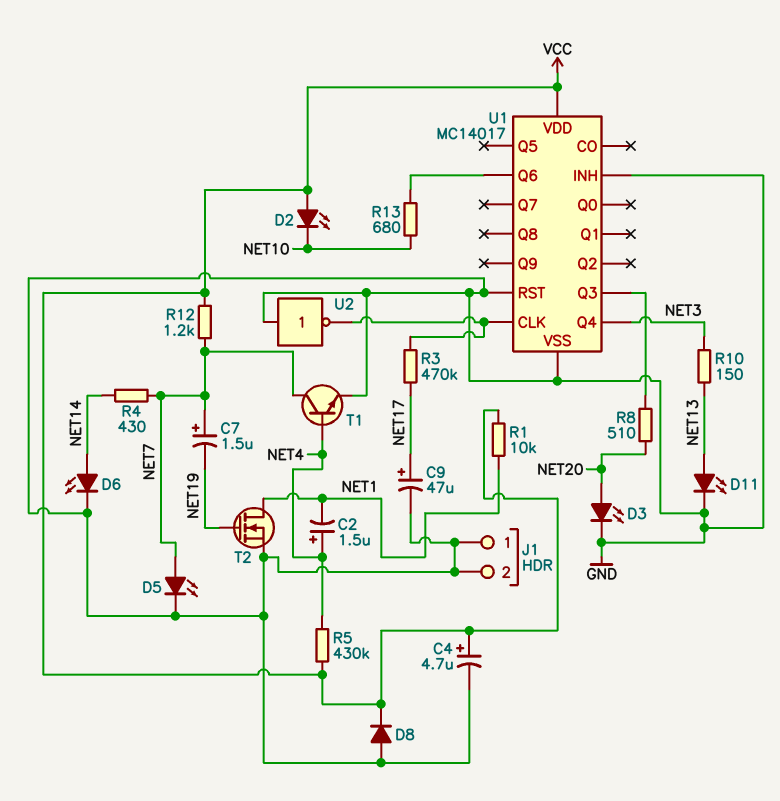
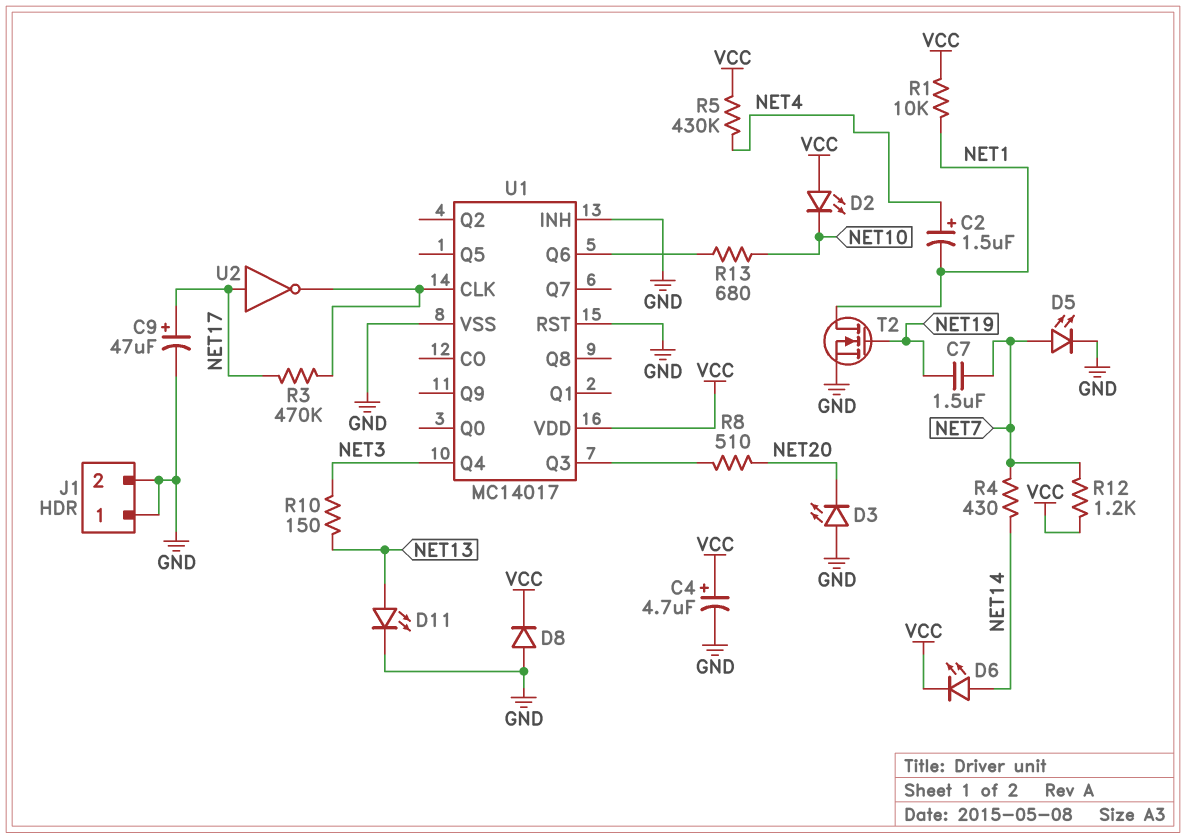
C7: 1.5uF (plus NET7, minus NET19) -> 1.5uF (NET7, NET19)
D3: LED (A NET20, K GND) -> LED (A GND, K NET20)
D6: LED (A NET14, K GND) -> LED (A NET14, K VCC)
T1: NPN (B NET4, C NET7, E GND) -> none
U2: NOT (in GND, out U1/CLK) -> NOT (in NET17, out U1/CLK)

